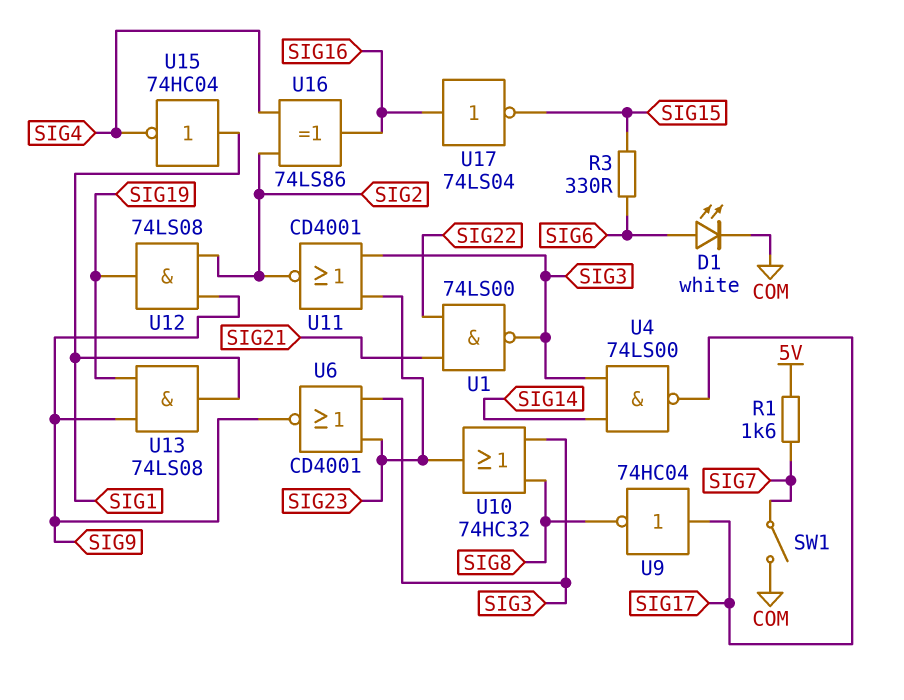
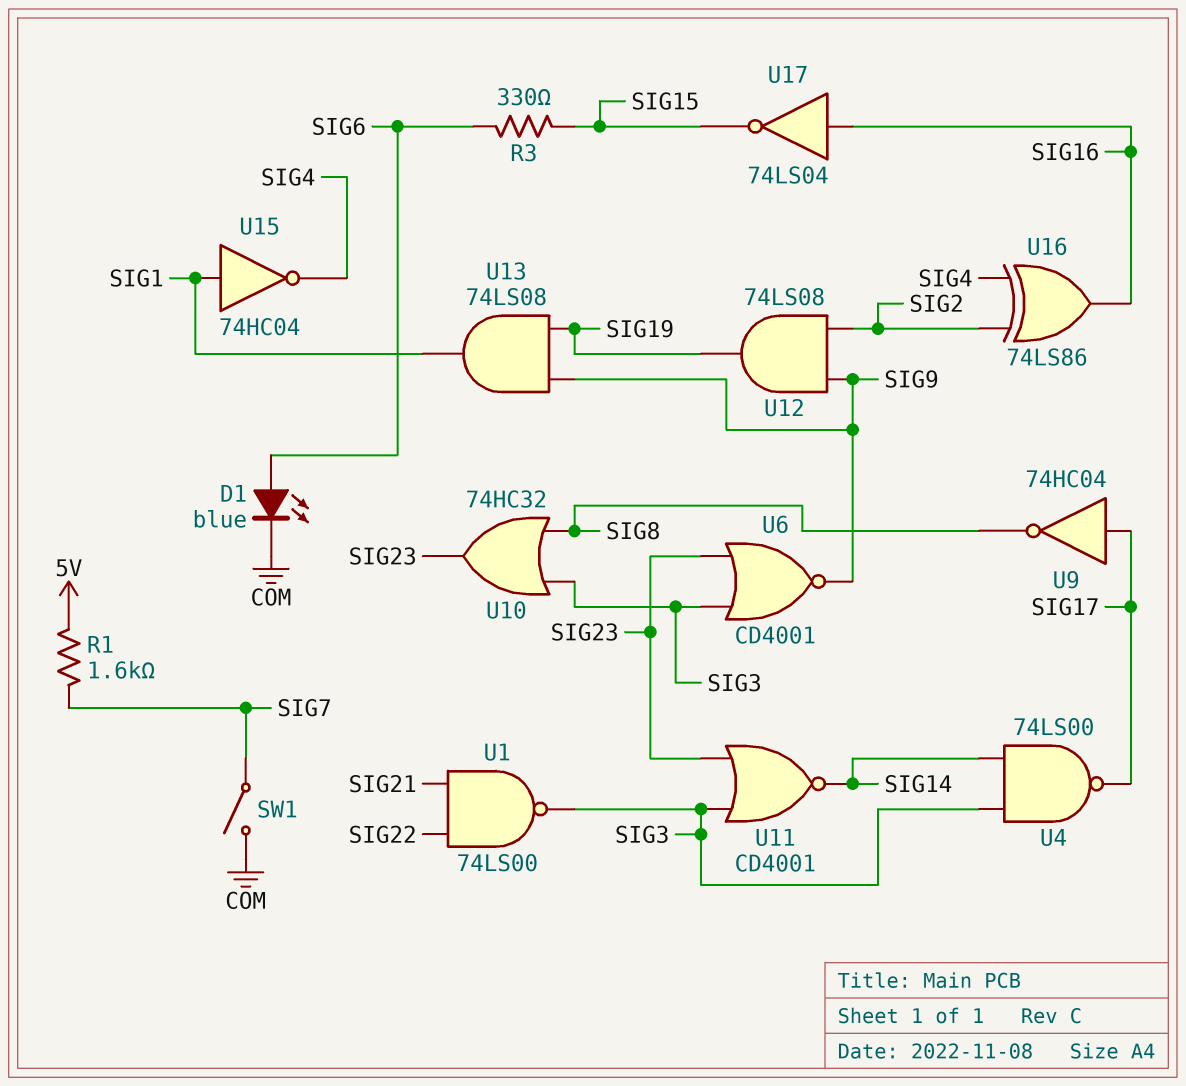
D1: LED white (A SIG6, K COM) -> LED blue (A SIG6, K COM)
U11: NOR CD4001 (in SIG3, in SIG23, out SIG2) -> NOR CD4001 (in SIG3, in SIG23, out SIG14)

